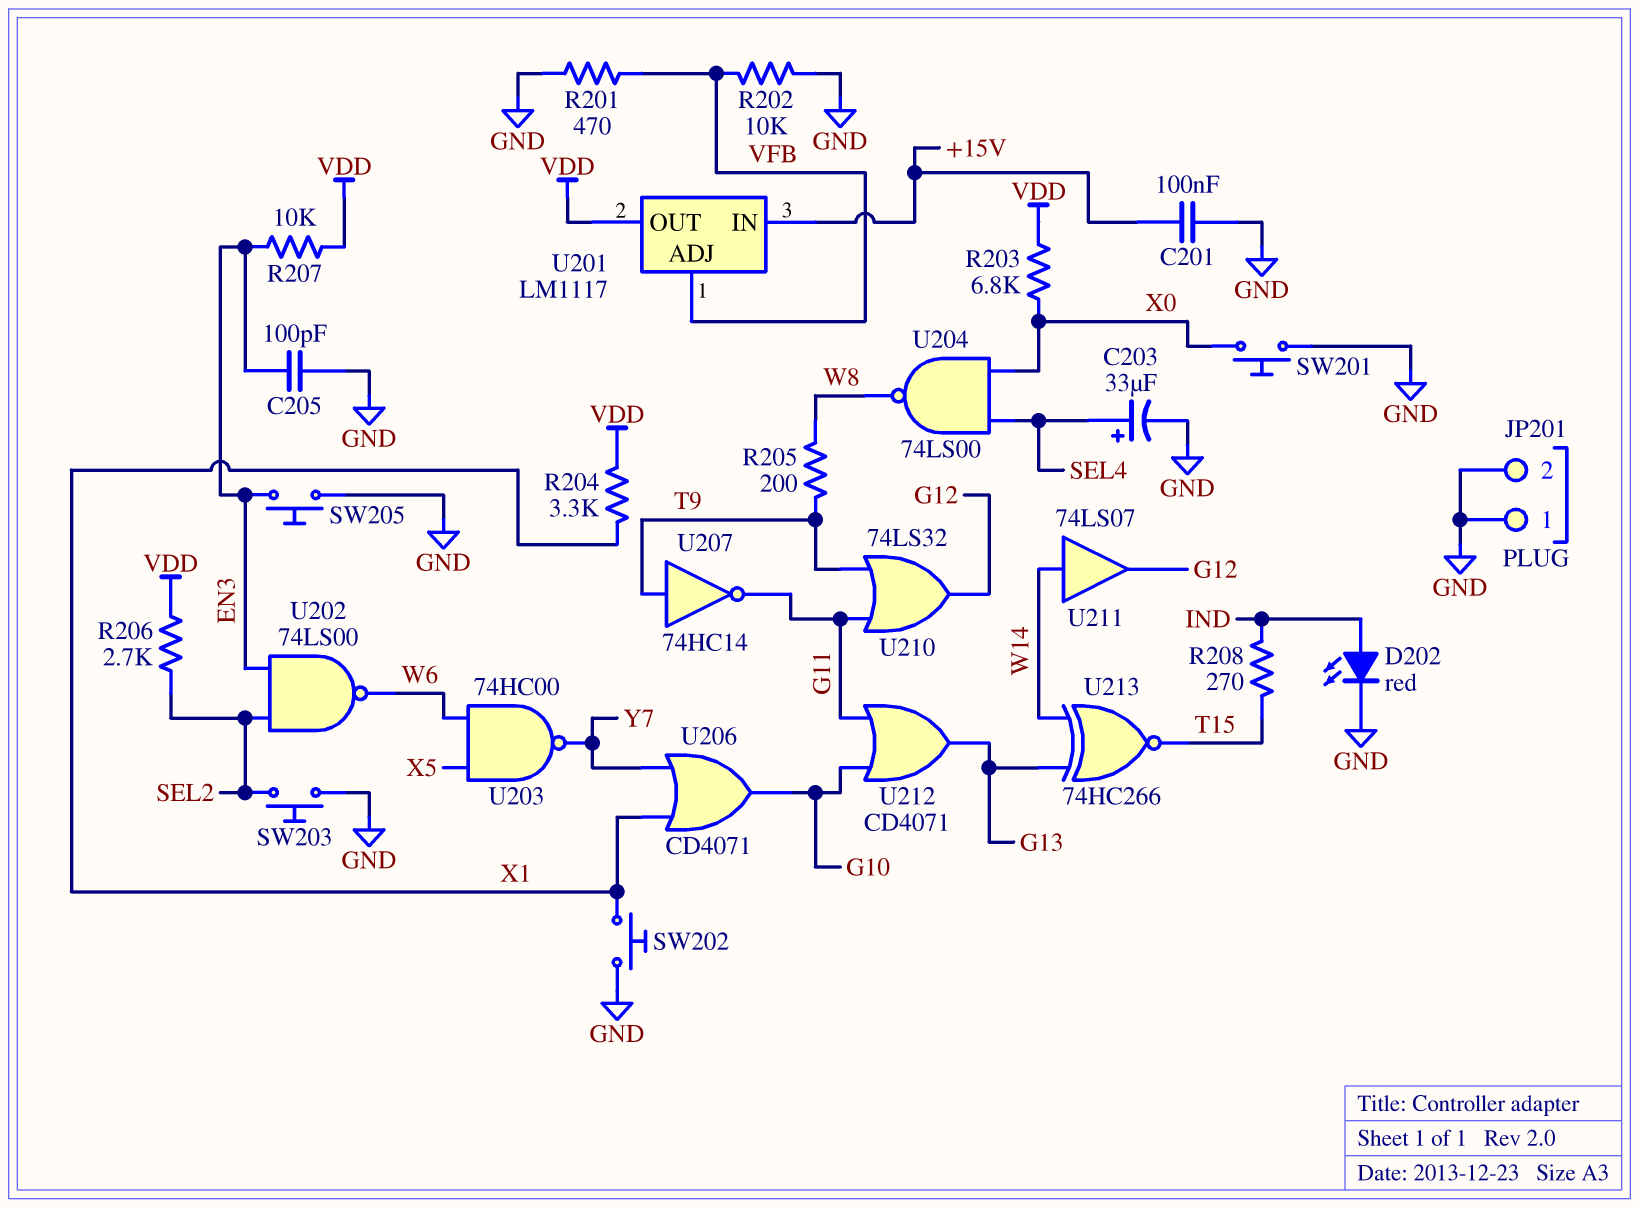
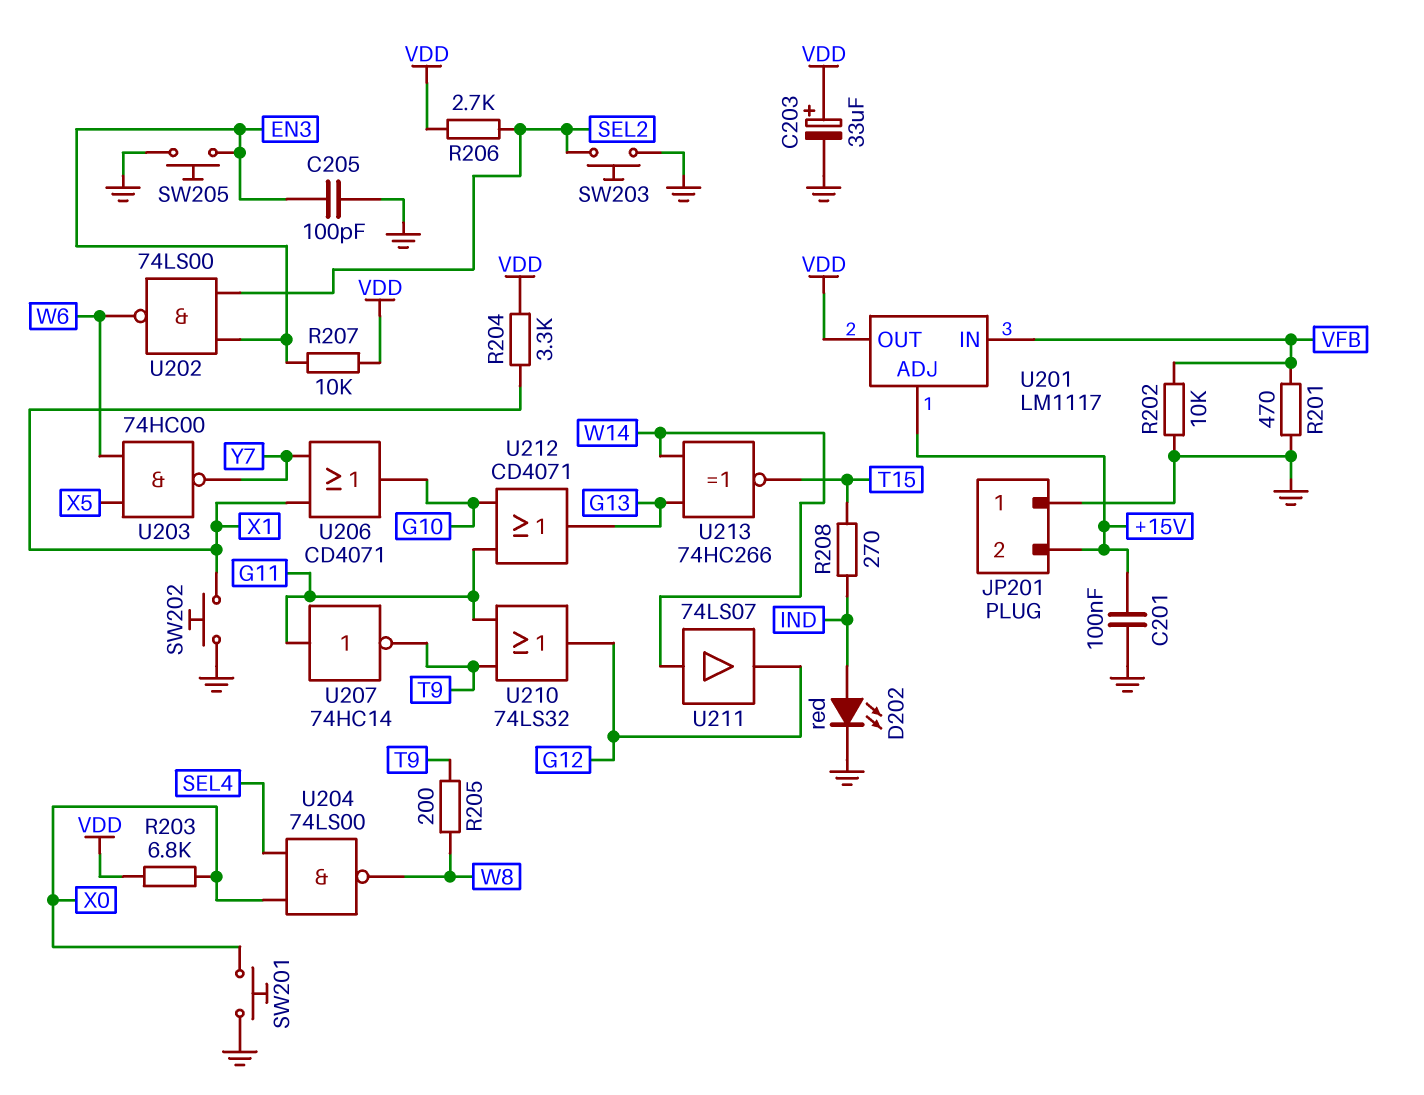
C203: 33uF (plus SEL4, minus GND) -> 33uF (plus VDD, minus GND)
JP201 pin 2: GND -> +15V
U201 pin ADJ: VFB -> +15V
U201 pin IN: +15V -> VFB
U207: NOT 74HC14 (in T9, out G11) -> NOT 74HC14 (in G11, out T9)

